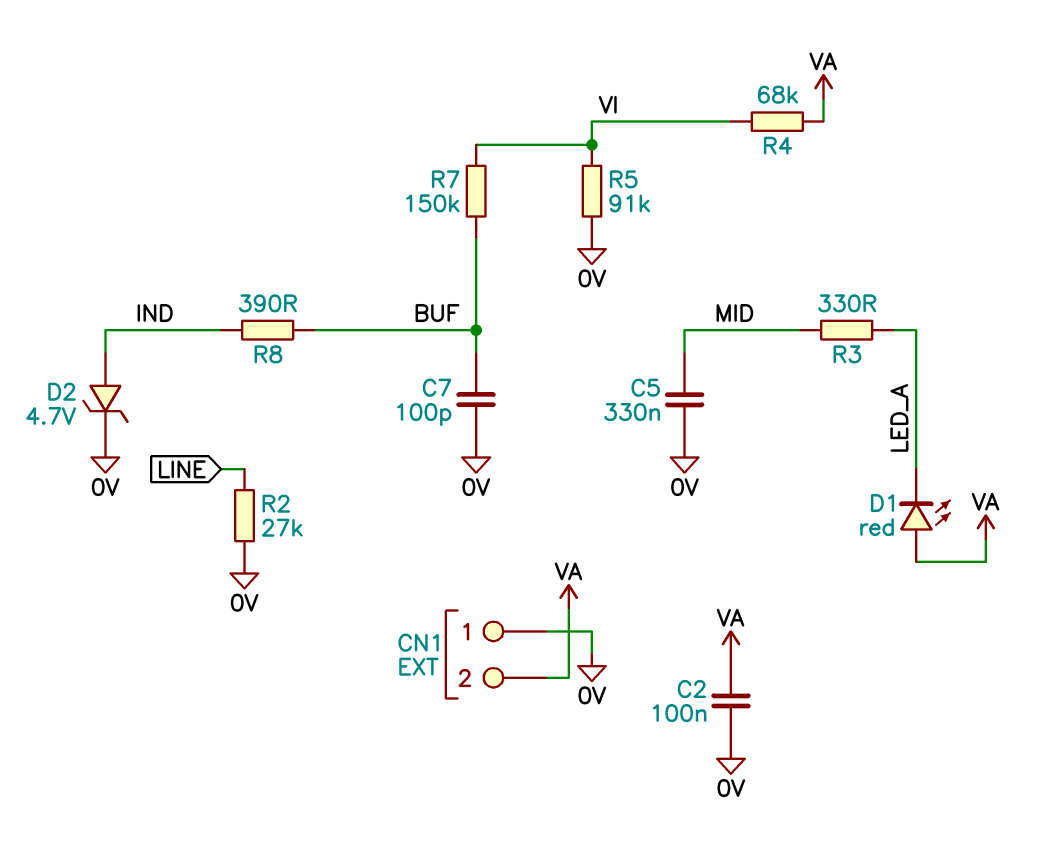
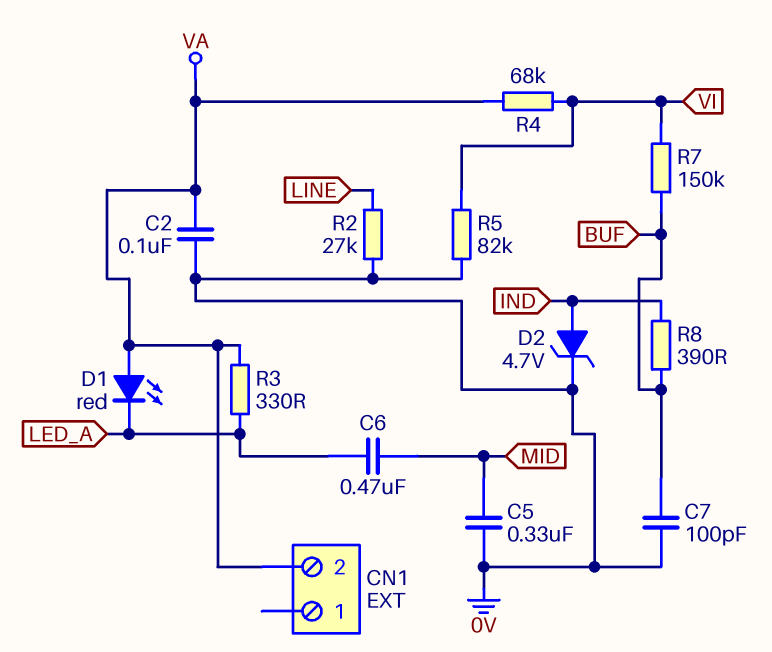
C6: none -> 470nF (LED_A, MID)
CN1 pin 1: 0V -> none
R3: 330 (LED_A, MID) -> 330 (LED_A, VA)
R5: 91k (0V, VI) -> 82k (0V, VI)

